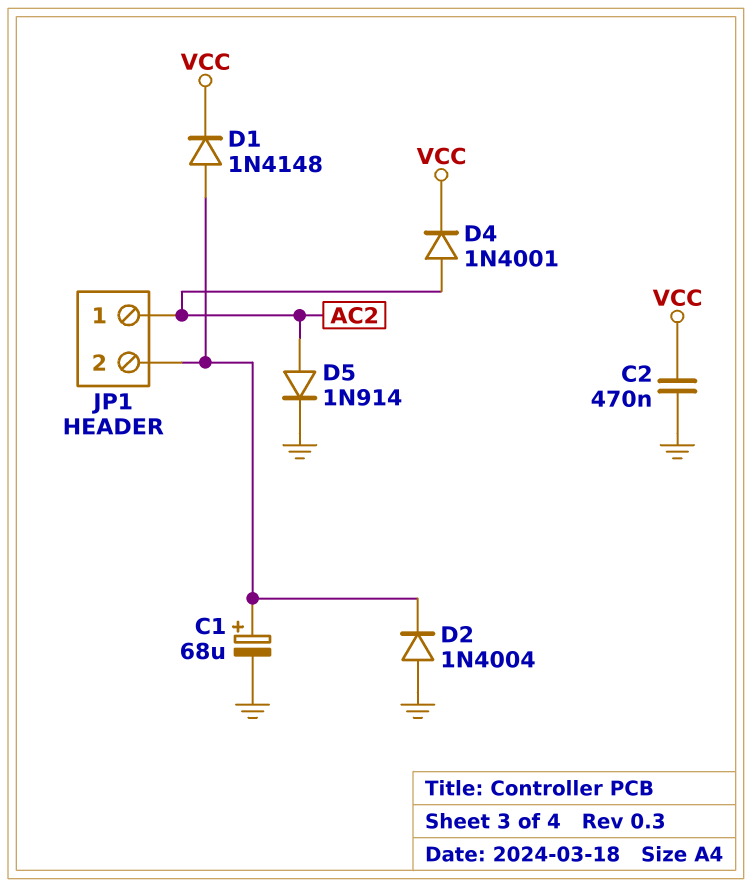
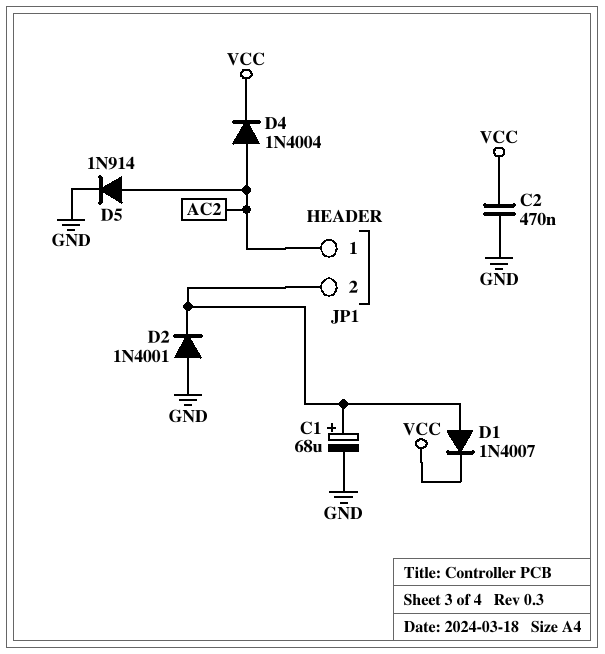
D1: diode 1N4148 (A JP1/2, K VCC) -> diode 1N4007 (A JP1/2, K VCC)
D2: diode 1N4004 (A GND, K JP1/2) -> diode 1N4001 (A GND, K JP1/2)
D4: diode 1N4001 (A AC2, K VCC) -> diode 1N4004 (A AC2, K VCC)

